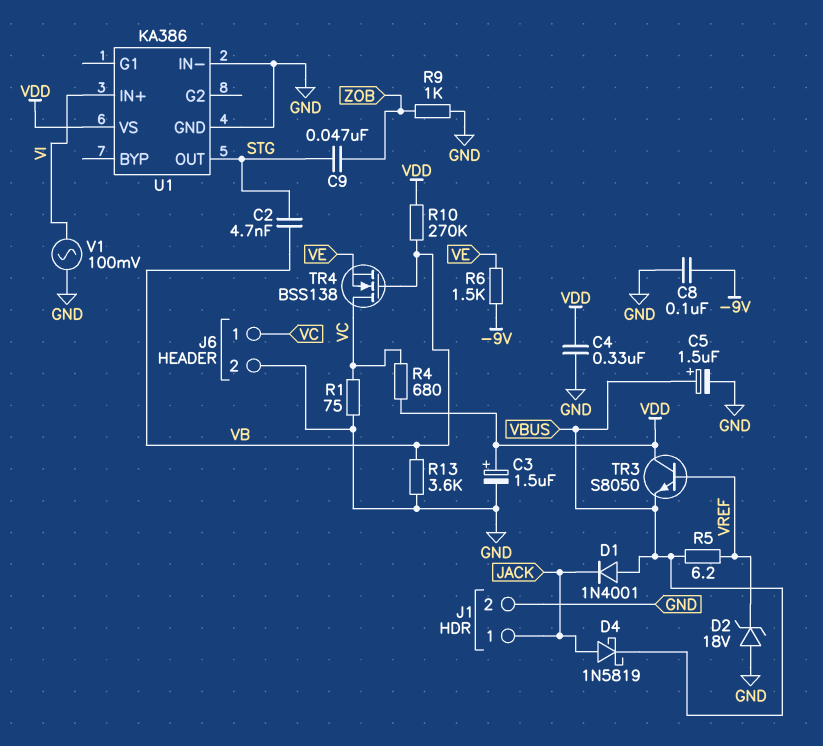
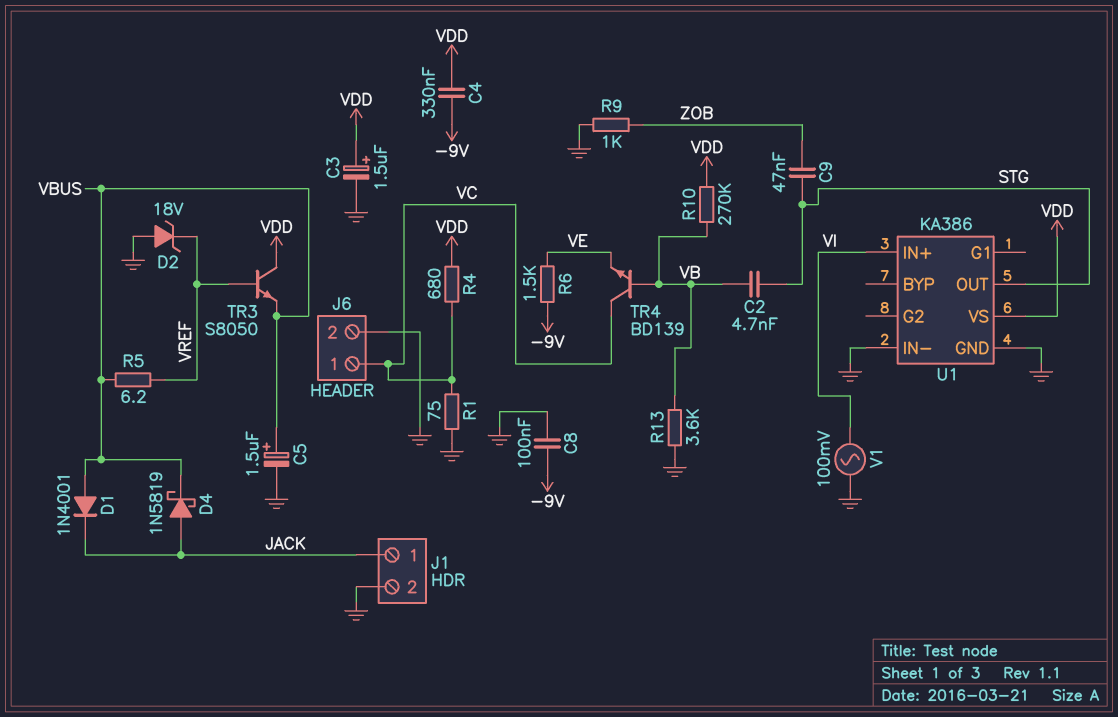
C4: 330nF (GND, VDD) -> 330nF (-9V, VDD)
TR4: NMOS BSS138 (G VB, D VC, S VE) -> NPN BD139 (B VB, C VC, E VE)

